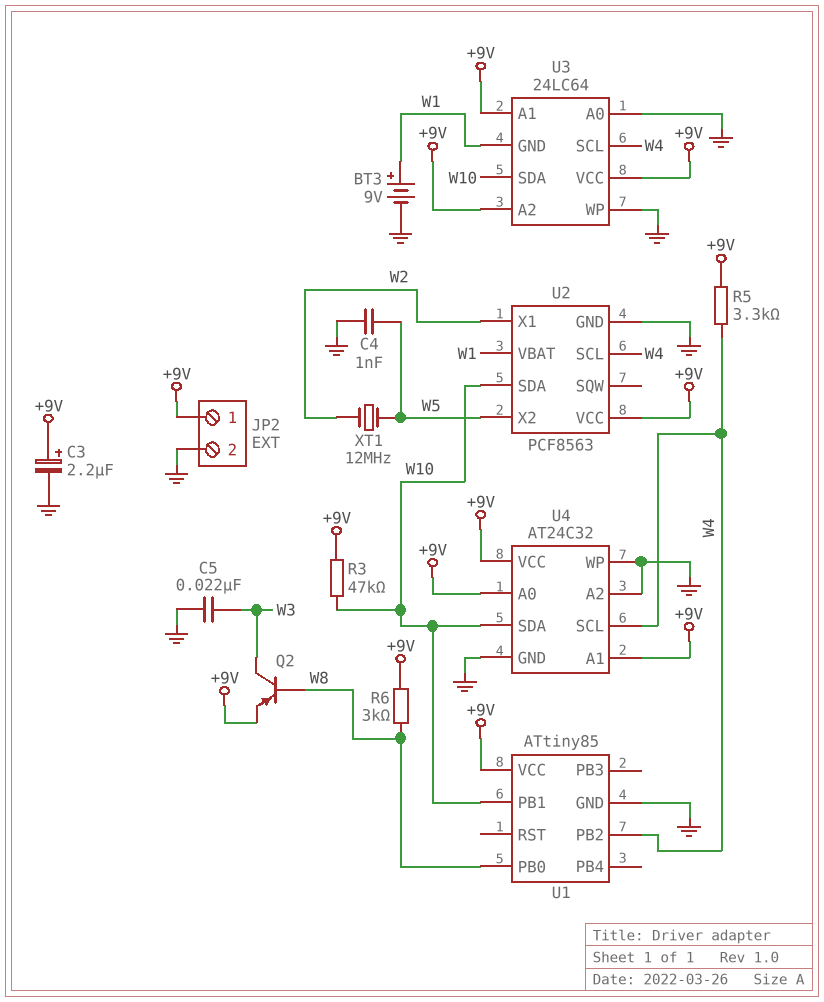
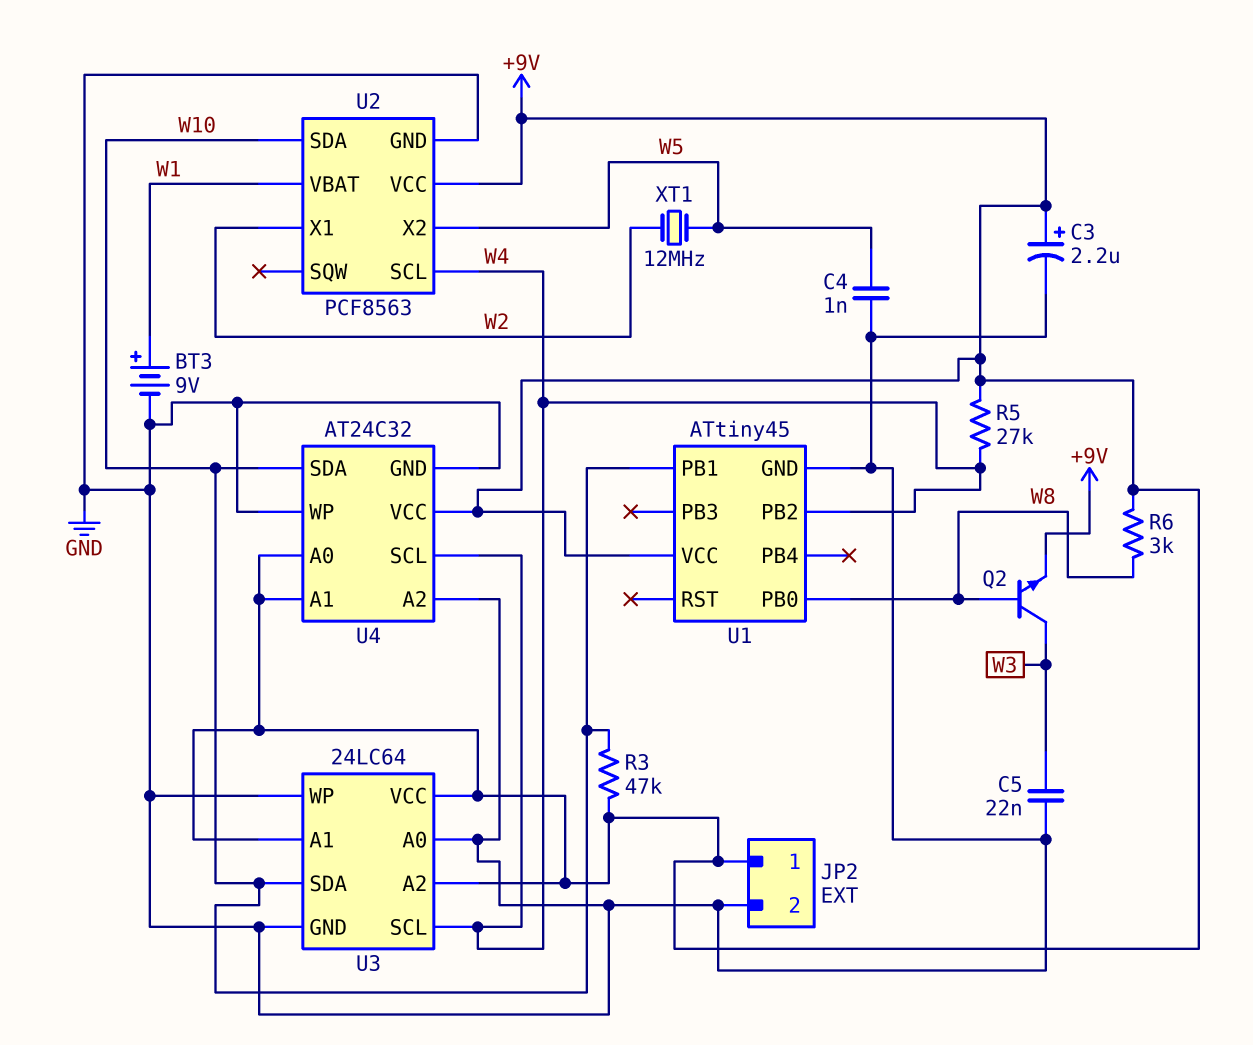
Q2: PNP (B W8, C W3, E +9V) -> NPN (B W8, C W3, E +9V)
R5: 3.3k (+9V, W4) -> 27k (+9V, W4)
U1: ATtiny85 -> ATtiny45
U3 pin GND: W1 -> GND

